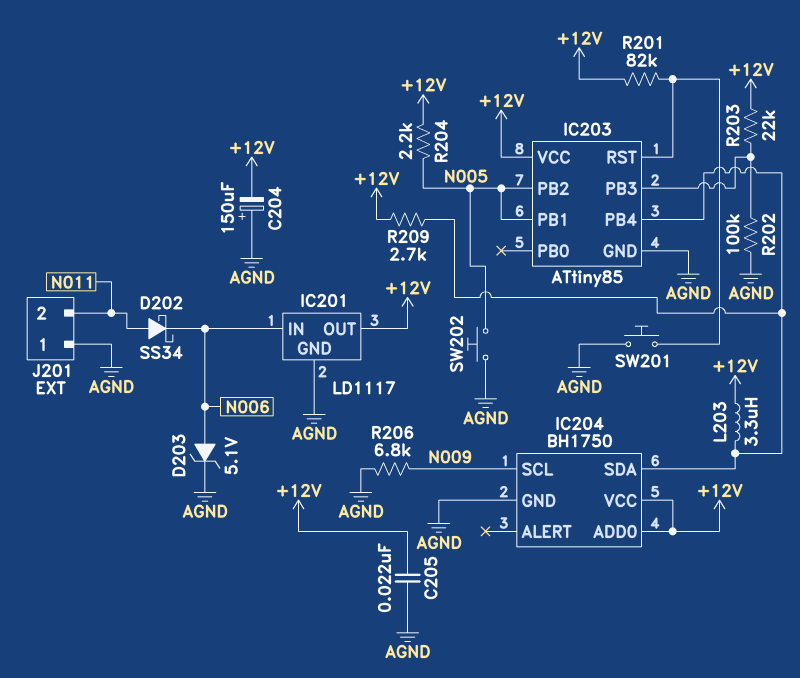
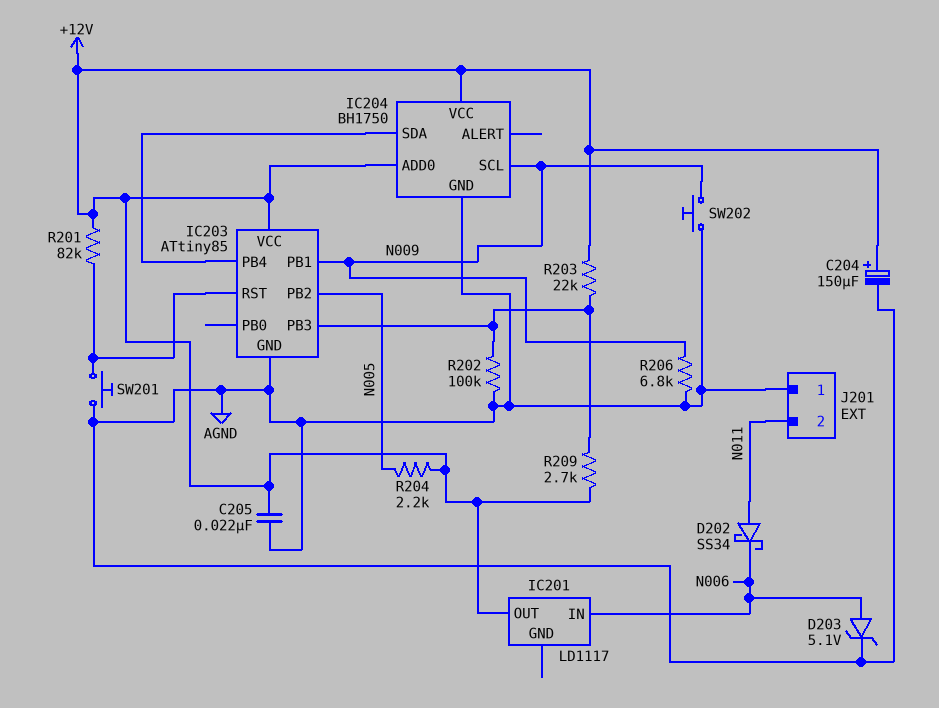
C204: 150uF (plus AGND, minus +12V) -> 150uF (plus +12V, minus AGND)
IC201 pin GND: AGND -> none
IC203 pin PB1: N005 -> N009
L203: 3.3uH (+12V, IC203/PB4) -> none
R209: 2.7k (+12V, IC203/PB4) -> 2.7k (+12V, IC203/PB3)
SW202: button (AGND, N005) -> button (AGND, N009)

